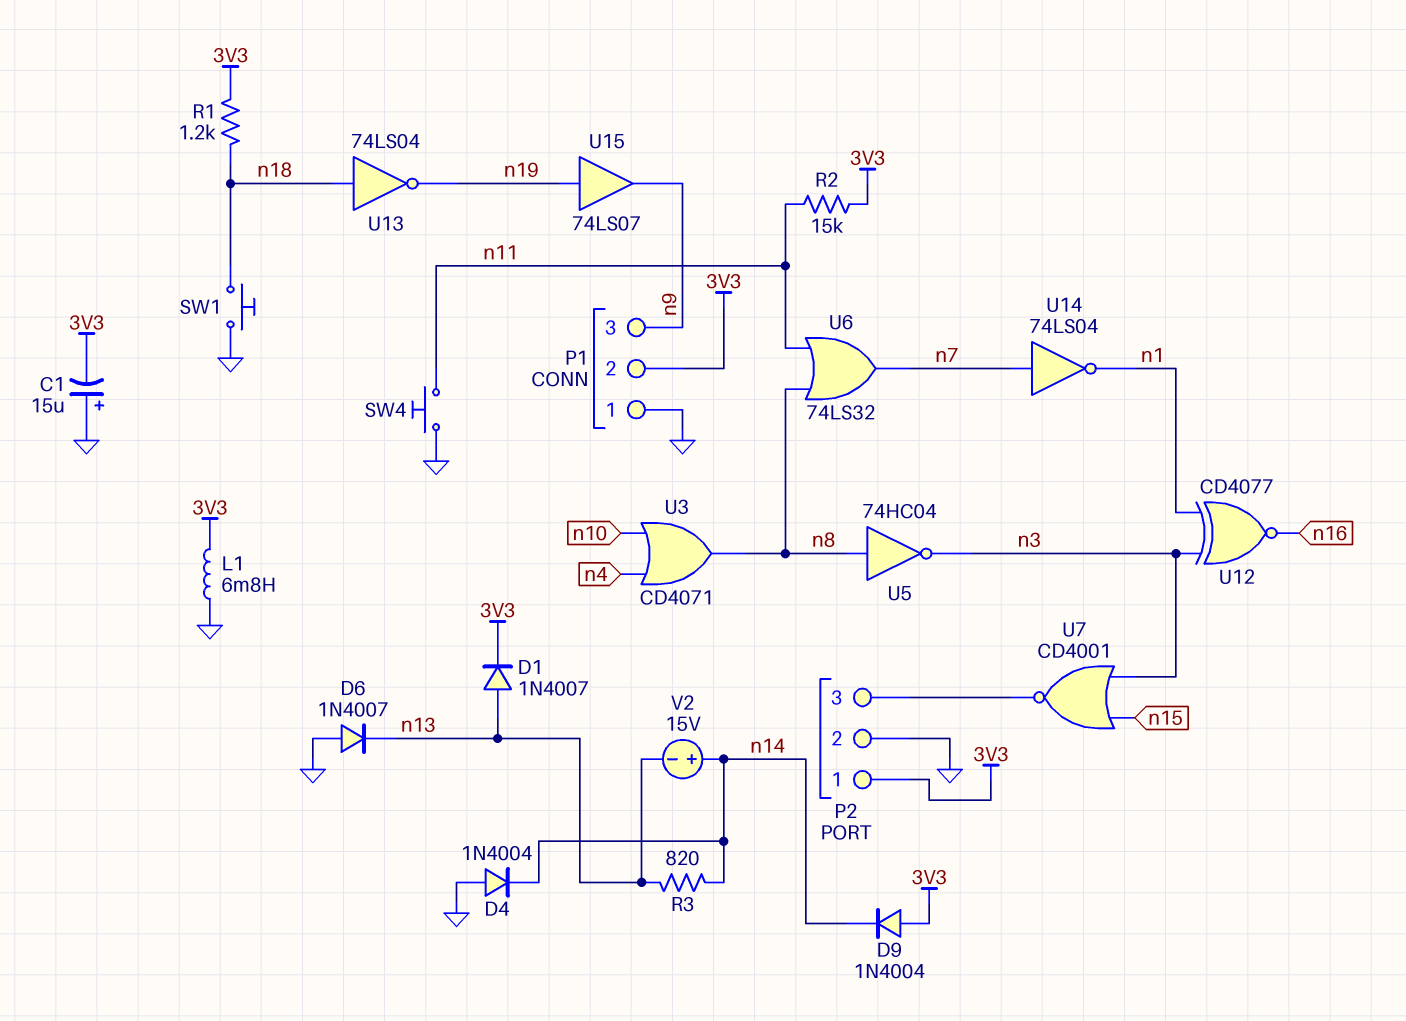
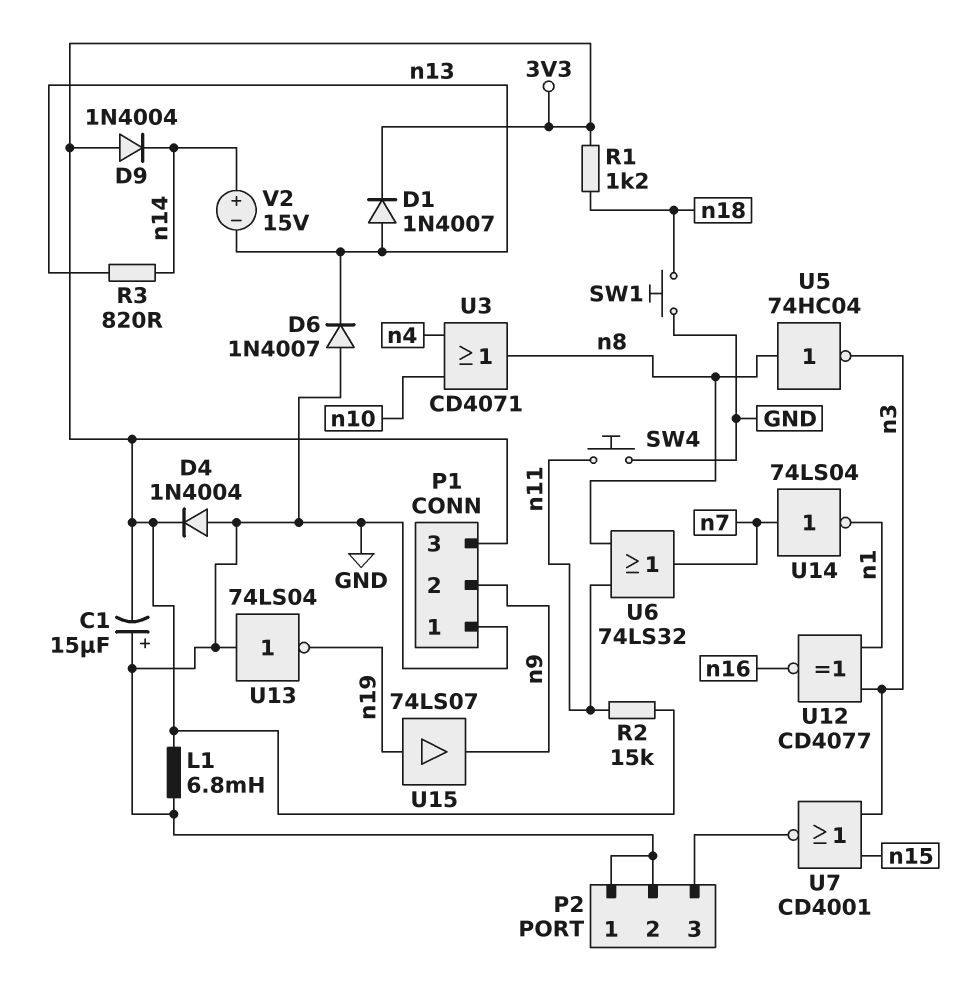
D4: diode 1N4004 (A GND, K n14) -> diode 1N4004 (A GND, K 3V3)
P1 pin 2: 3V3 -> n9
P1 pin 3: n9 -> 3V3
P2 pin 1: 3V3 -> GND
U13: NOT 74LS04 (in n18, out n19) -> NOT 74LS04 (in GND, out n19)

